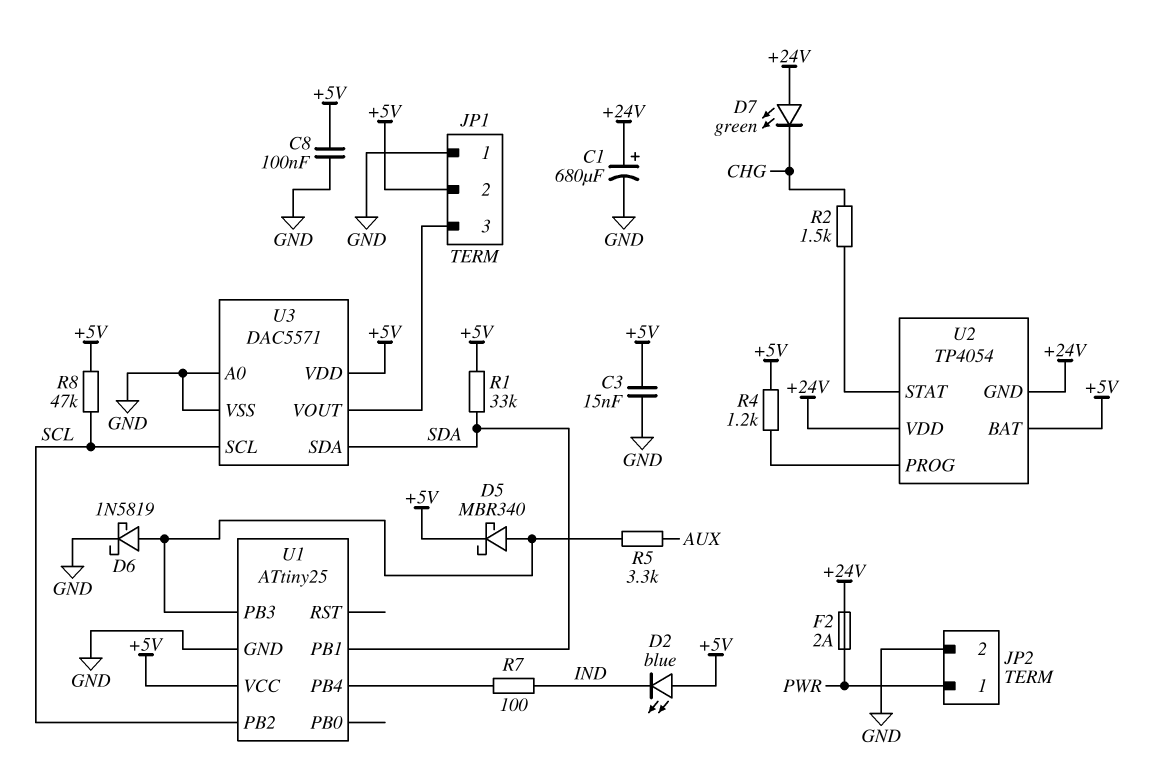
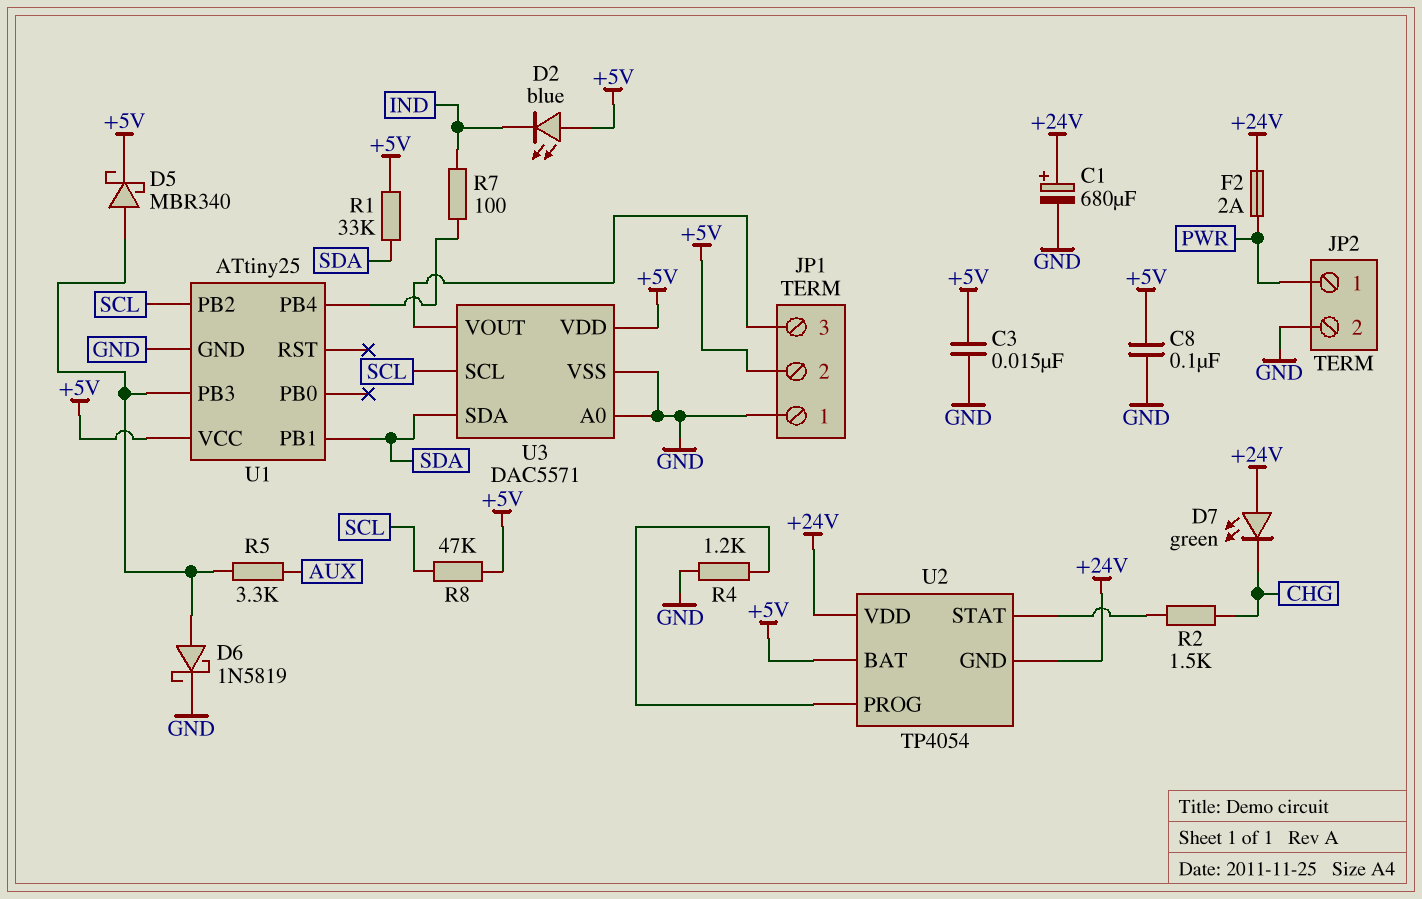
R4: 1.2k (+5V, U2/PROG) -> 1.2k (GND, U2/PROG)

